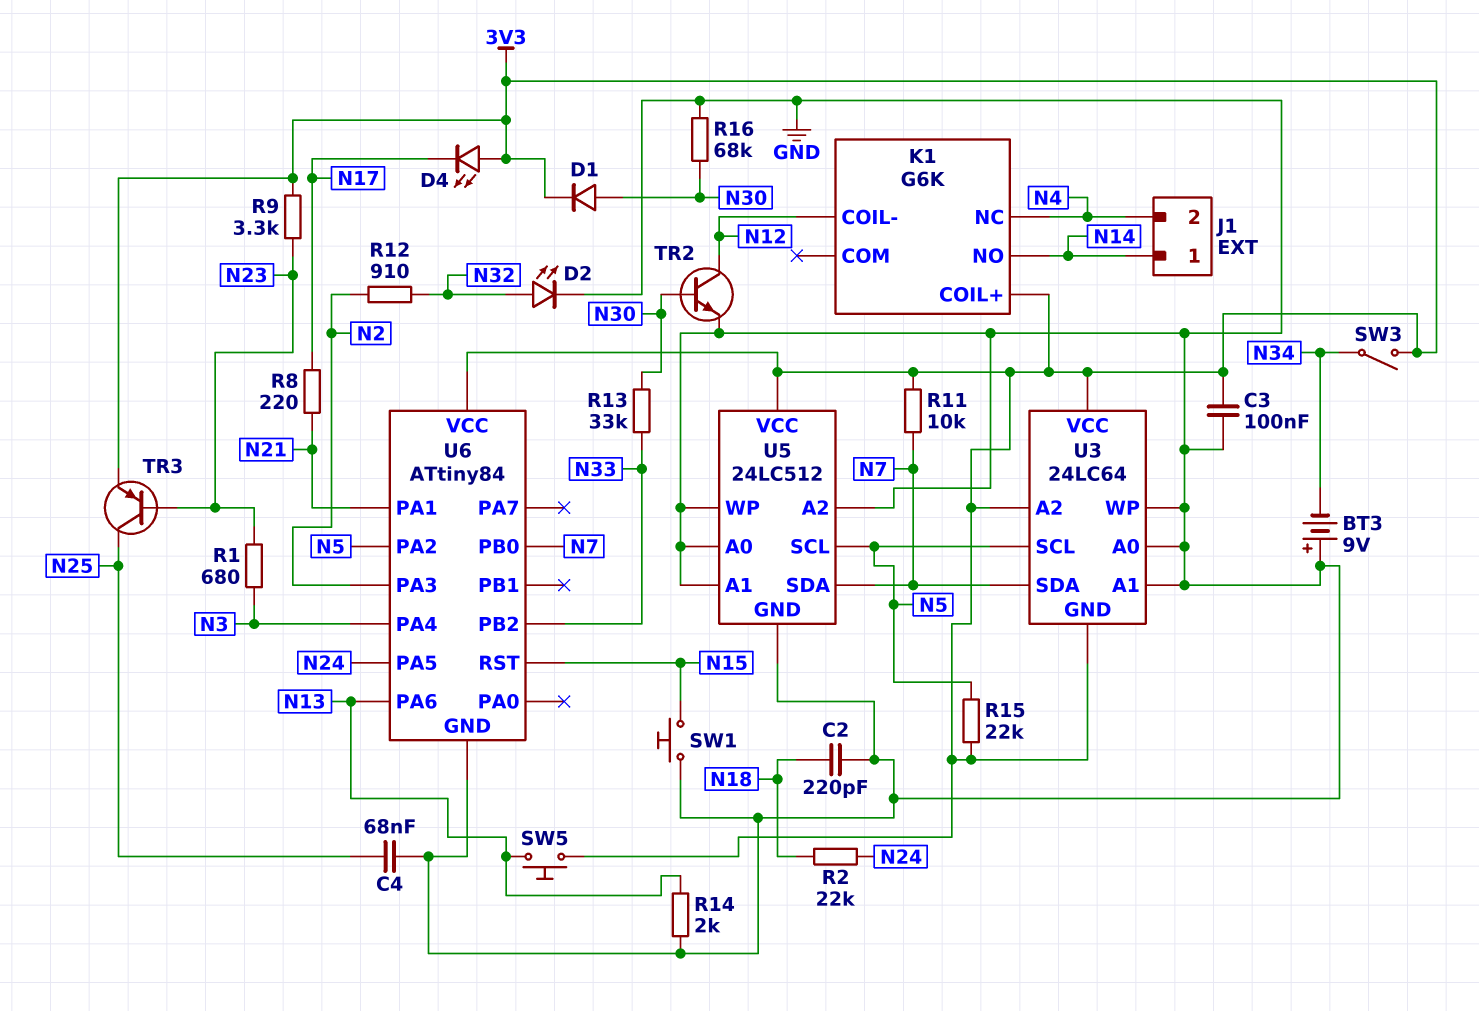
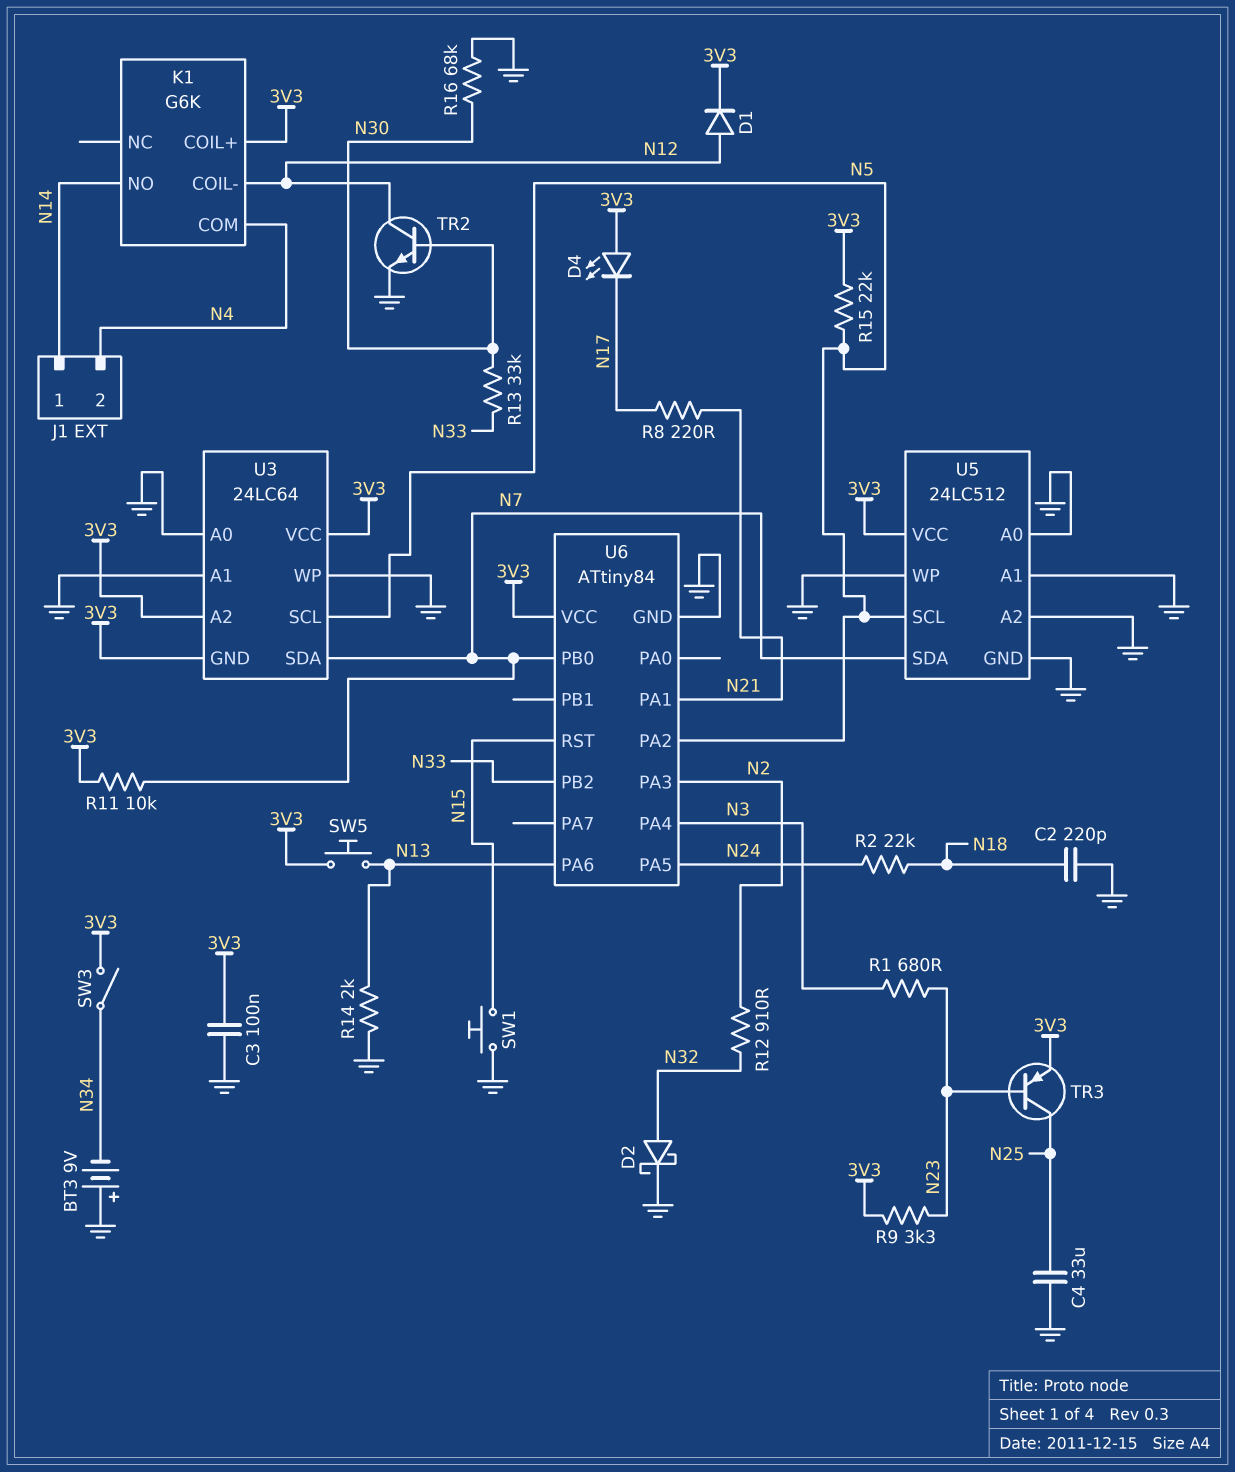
C4: 68nF (GND, N25) -> 33uF (GND, N25)
D1: diode (A N30, K 3V3) -> diode (A N12, K 3V3)
D2: LED (A N32, K GND) -> schottky (A N32, K GND)
K1 pin COM: none -> N4
K1 pin NC: N4 -> none

